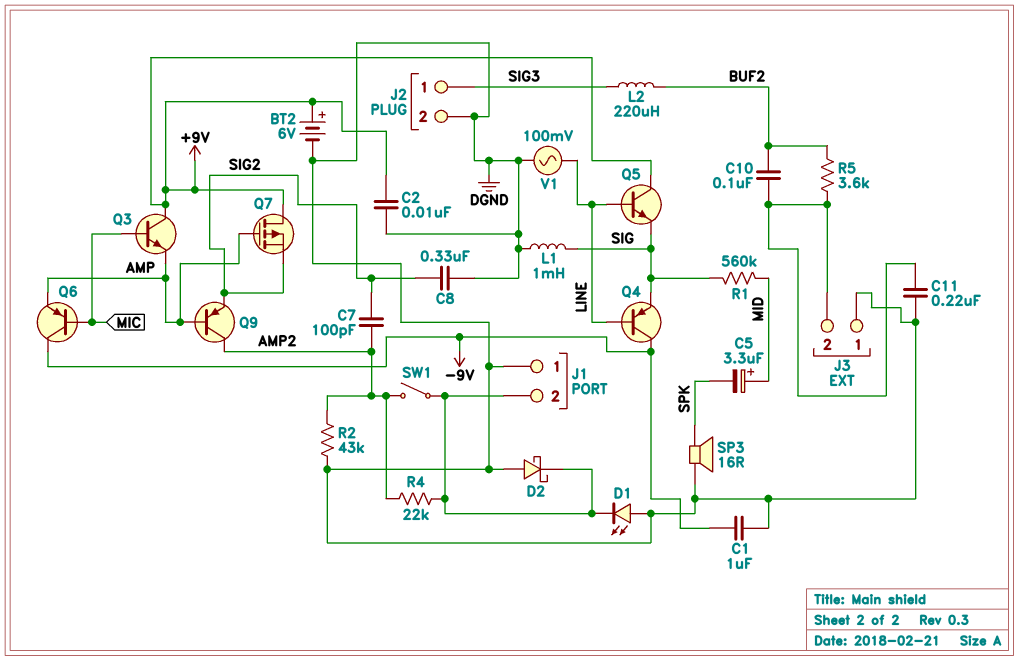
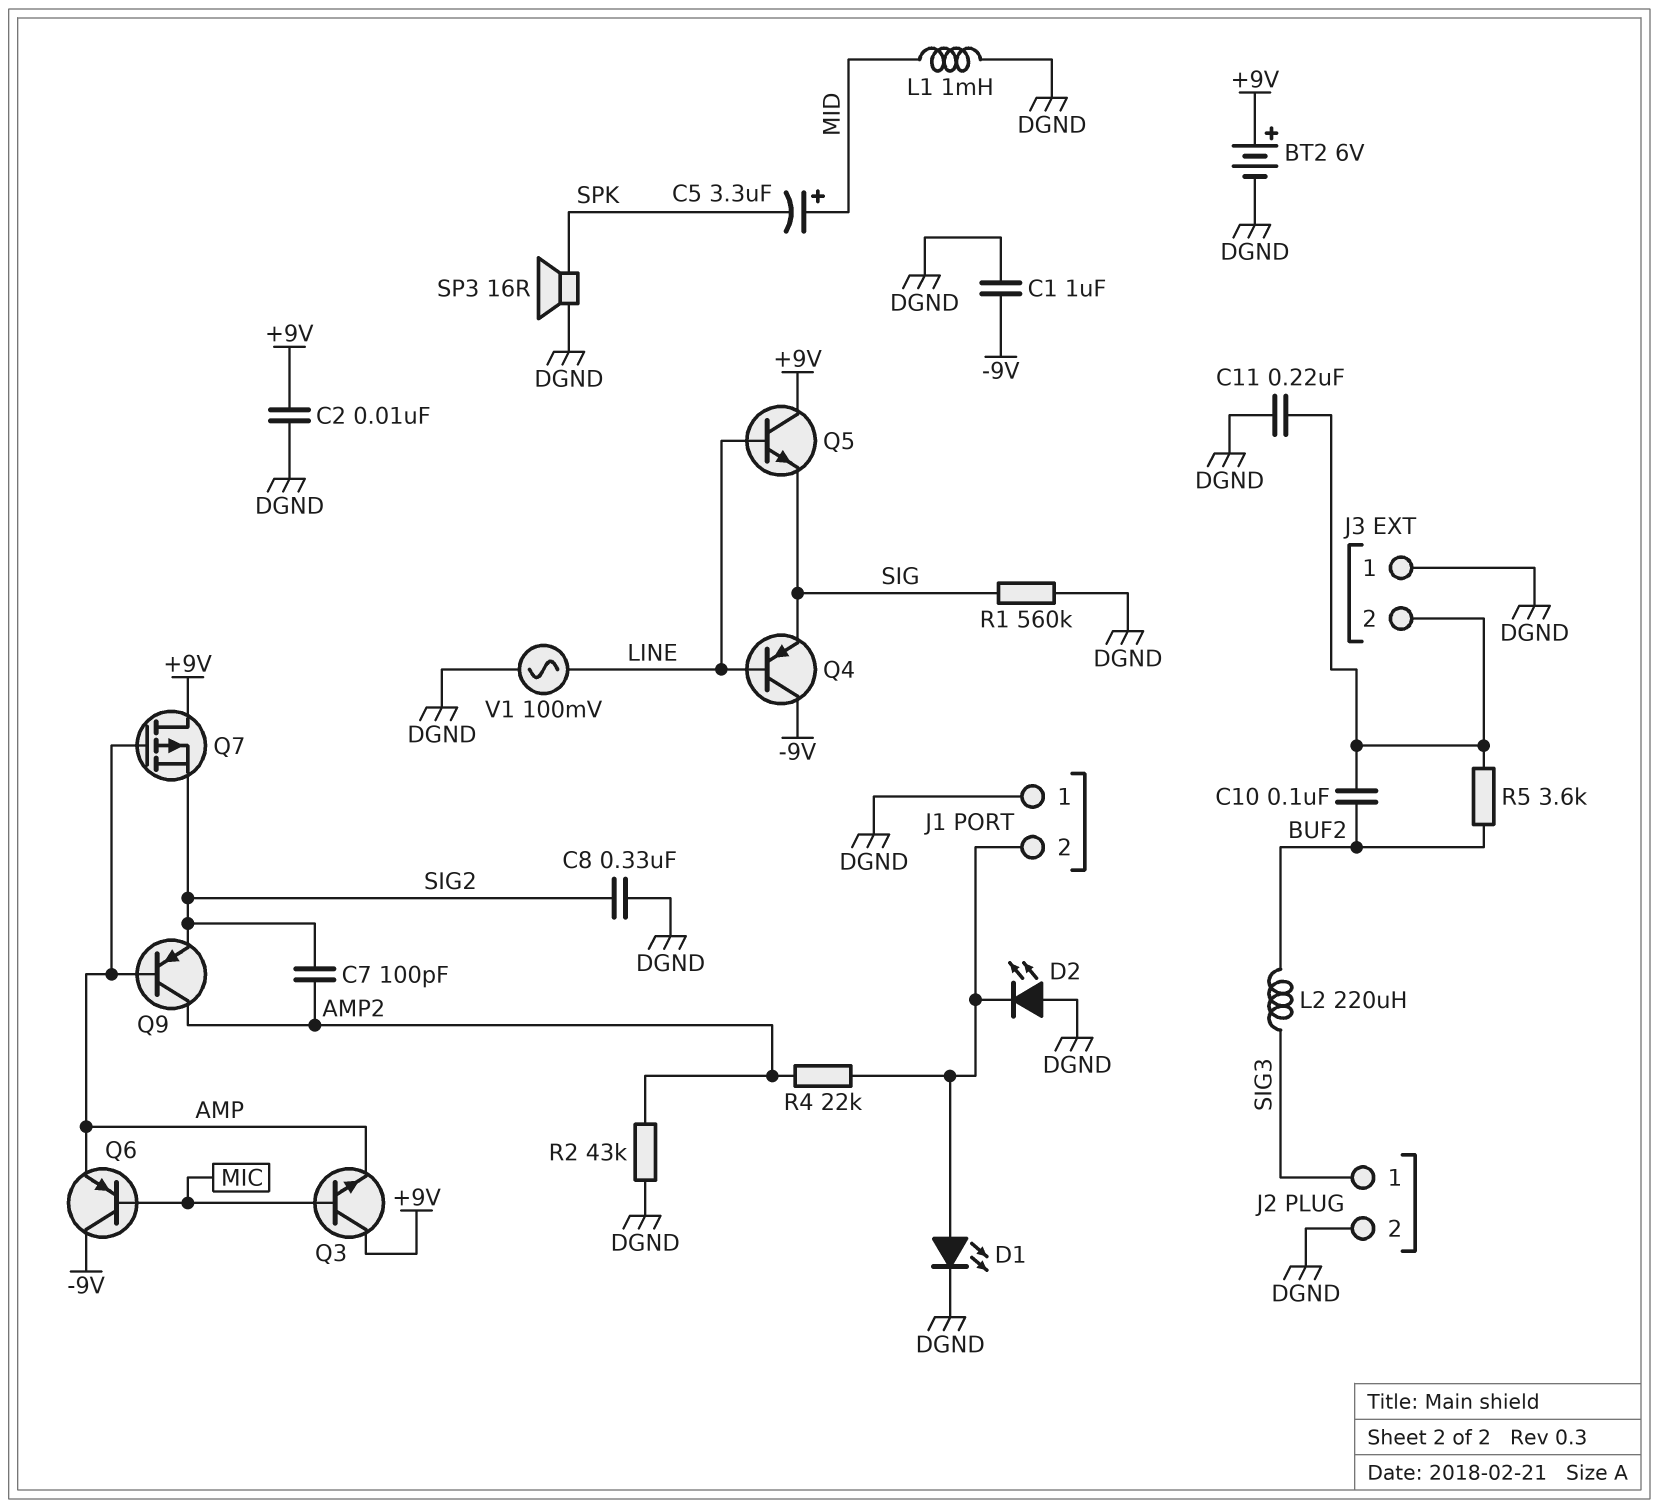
D1: LED (A DGND, K J1/2) -> LED (A J1/2, K DGND)
D2: schottky (A DGND, K J1/2) -> LED (A DGND, K J1/2)
L1: 1mH (DGND, SIG) -> 1mH (DGND, MID)
R1: 560k (MID, SIG) -> 560k (DGND, SIG)
SW1: switch (AMP2, J1/2) -> none

